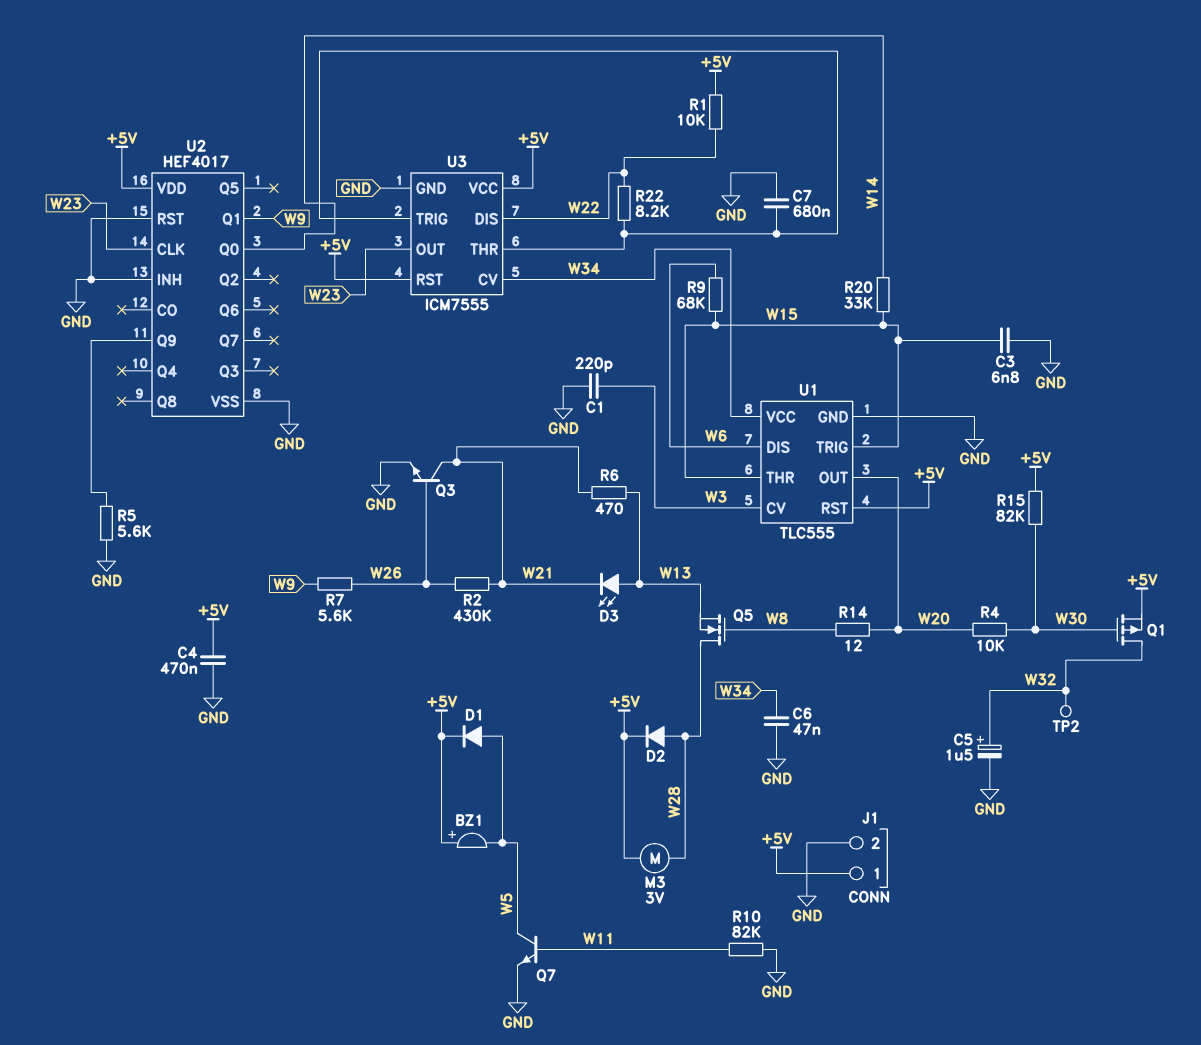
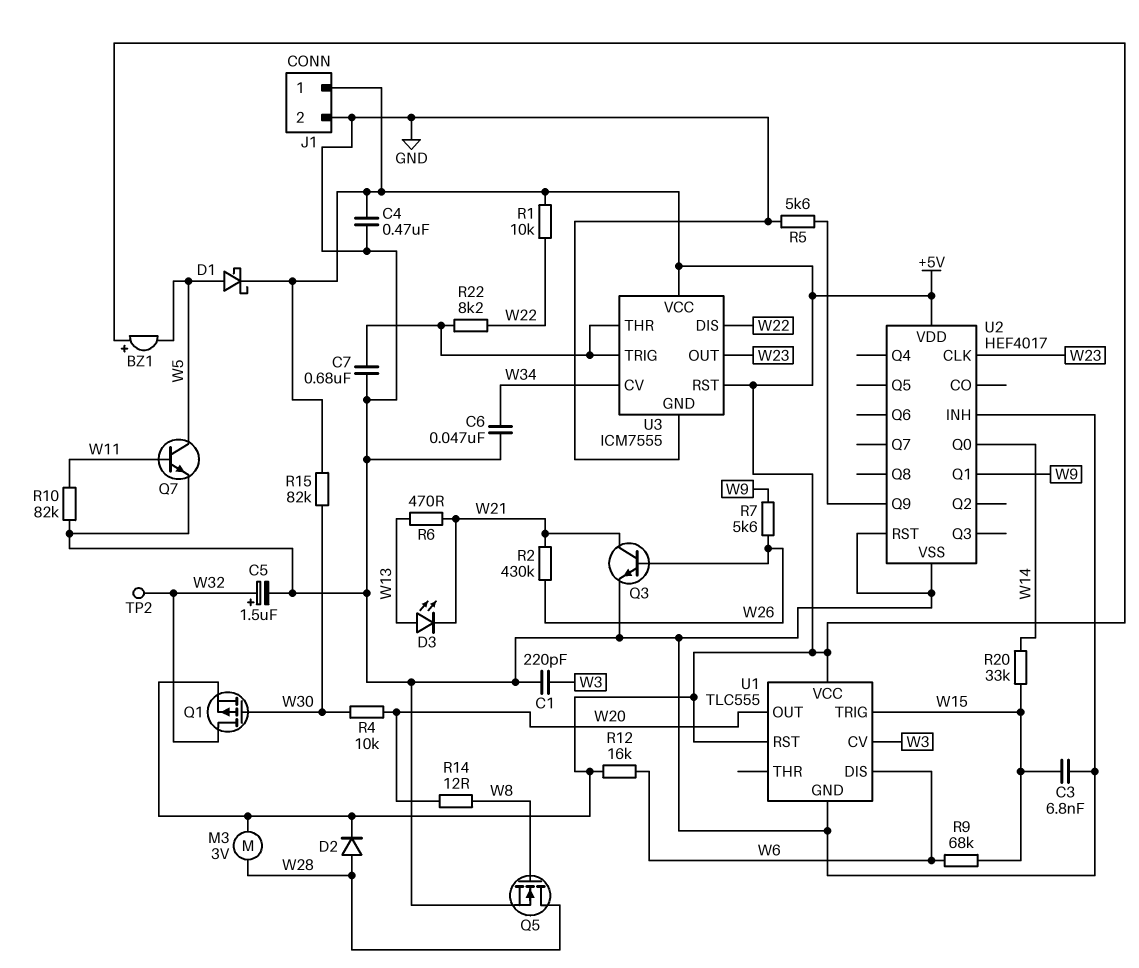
D1: diode (A W5, K +5V) -> schottky (A W5, K +5V)
Q5: NMOS (G W8, D W28, S W13) -> NMOS (G W8, D W28, S GND)
R12: none -> 16k (+5V, W6)
U1 pin THR: W15 -> none
U1 pin VCC: W34 -> +5V

